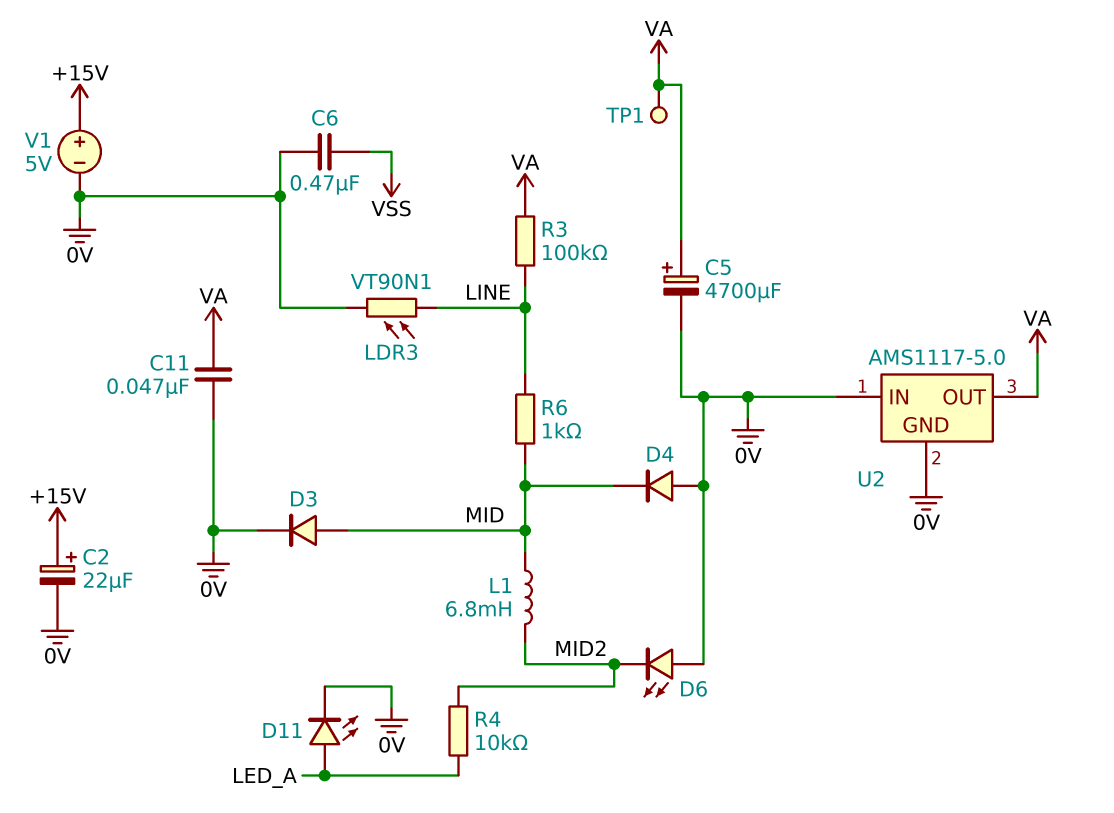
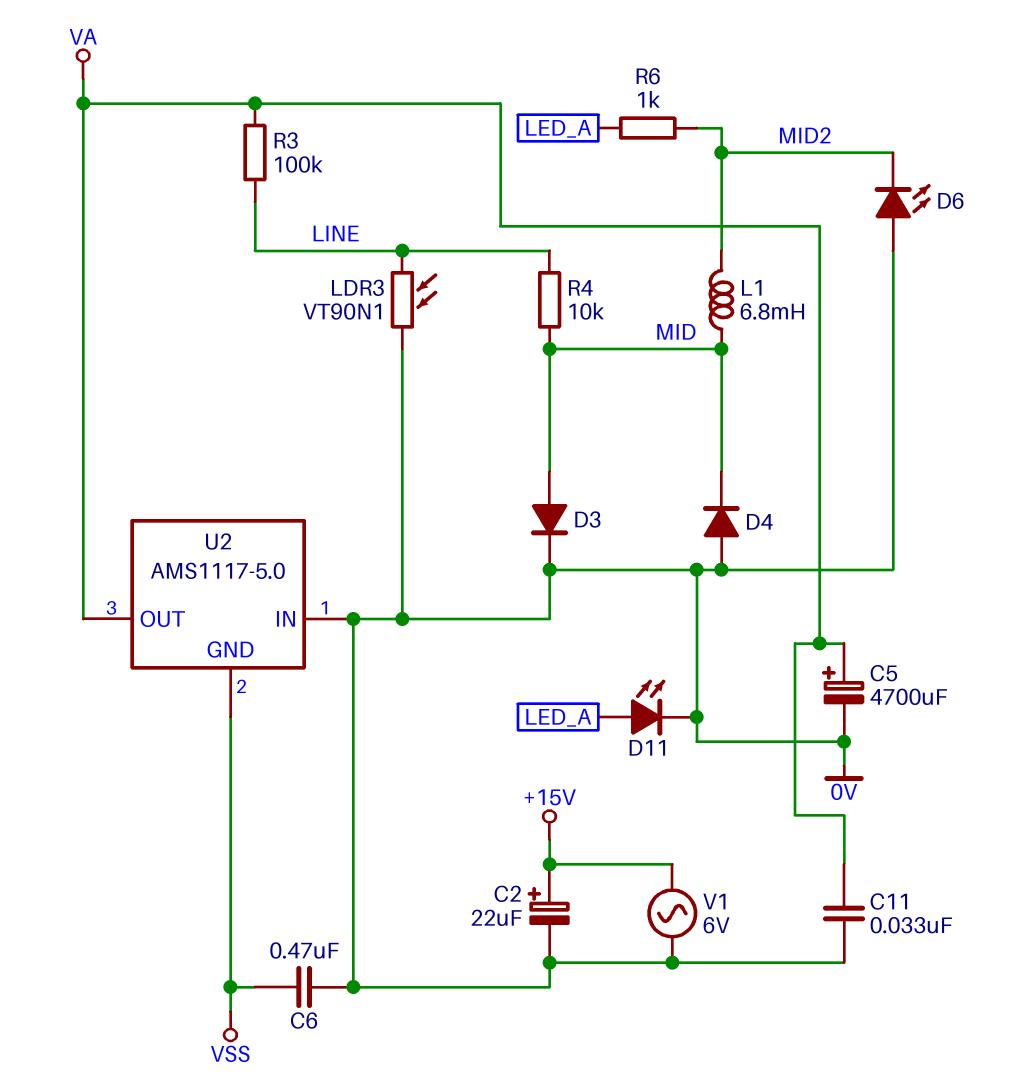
C11: 47nF (0V, VA) -> 33nF (0V, VA)
R4: 10k (LED_A, MID2) -> 10k (LINE, MID)
R6: 1k (LINE, MID) -> 1k (LED_A, MID2)
TP1: test point (VA) -> none
U2 pin GND: 0V -> VSS
V1: 5V (plus +15V, minus 0V) -> AC 6V (+15V, 0V)

